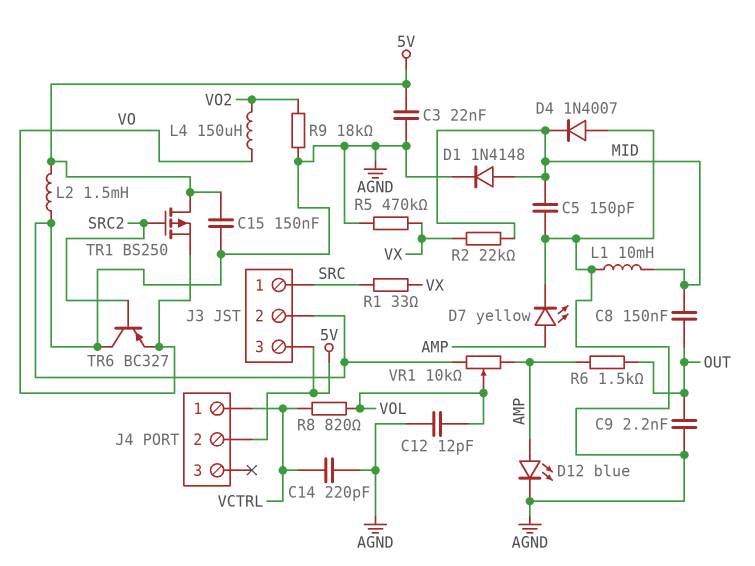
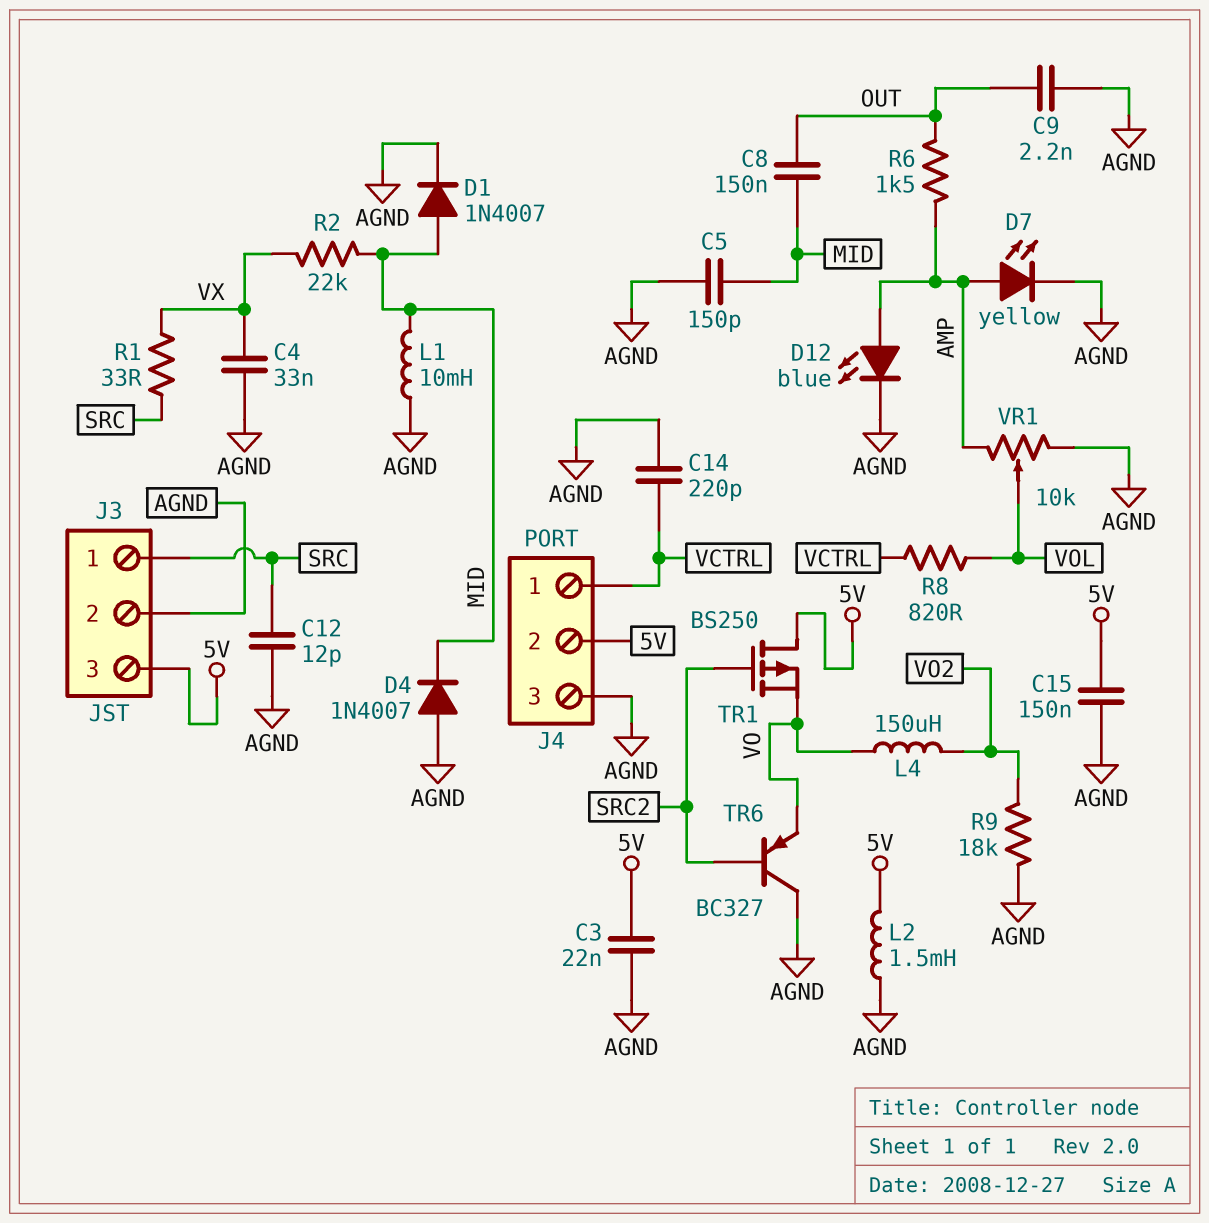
C4: none -> 33nF (AGND, VX)
C12: 12pF (AGND, VOL) -> 12pF (AGND, SRC)
D1: diode 1N4148 (A MID, K AGND) -> diode 1N4007 (A MID, K AGND)
J4 pin 3: none -> AGND
R5: 470k (AGND, VX) -> none

